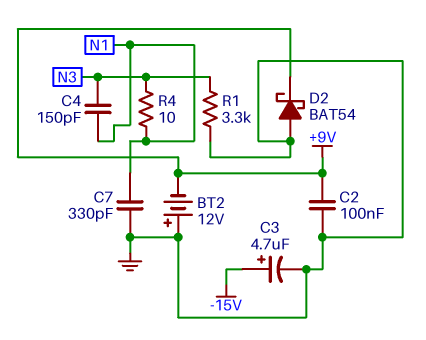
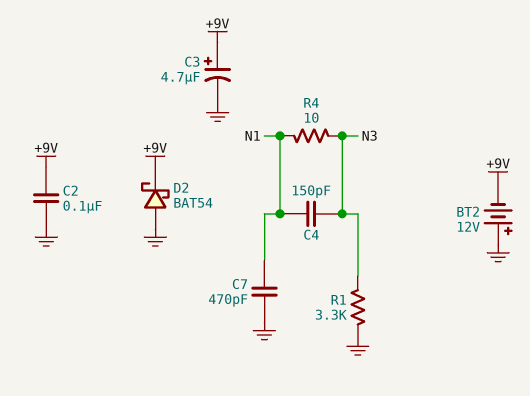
C3: 4.7uF (plus -15V, minus GND) -> 4.7uF (plus +9V, minus GND)
C7: 330pF (GND, N1) -> 470pF (GND, N1)

